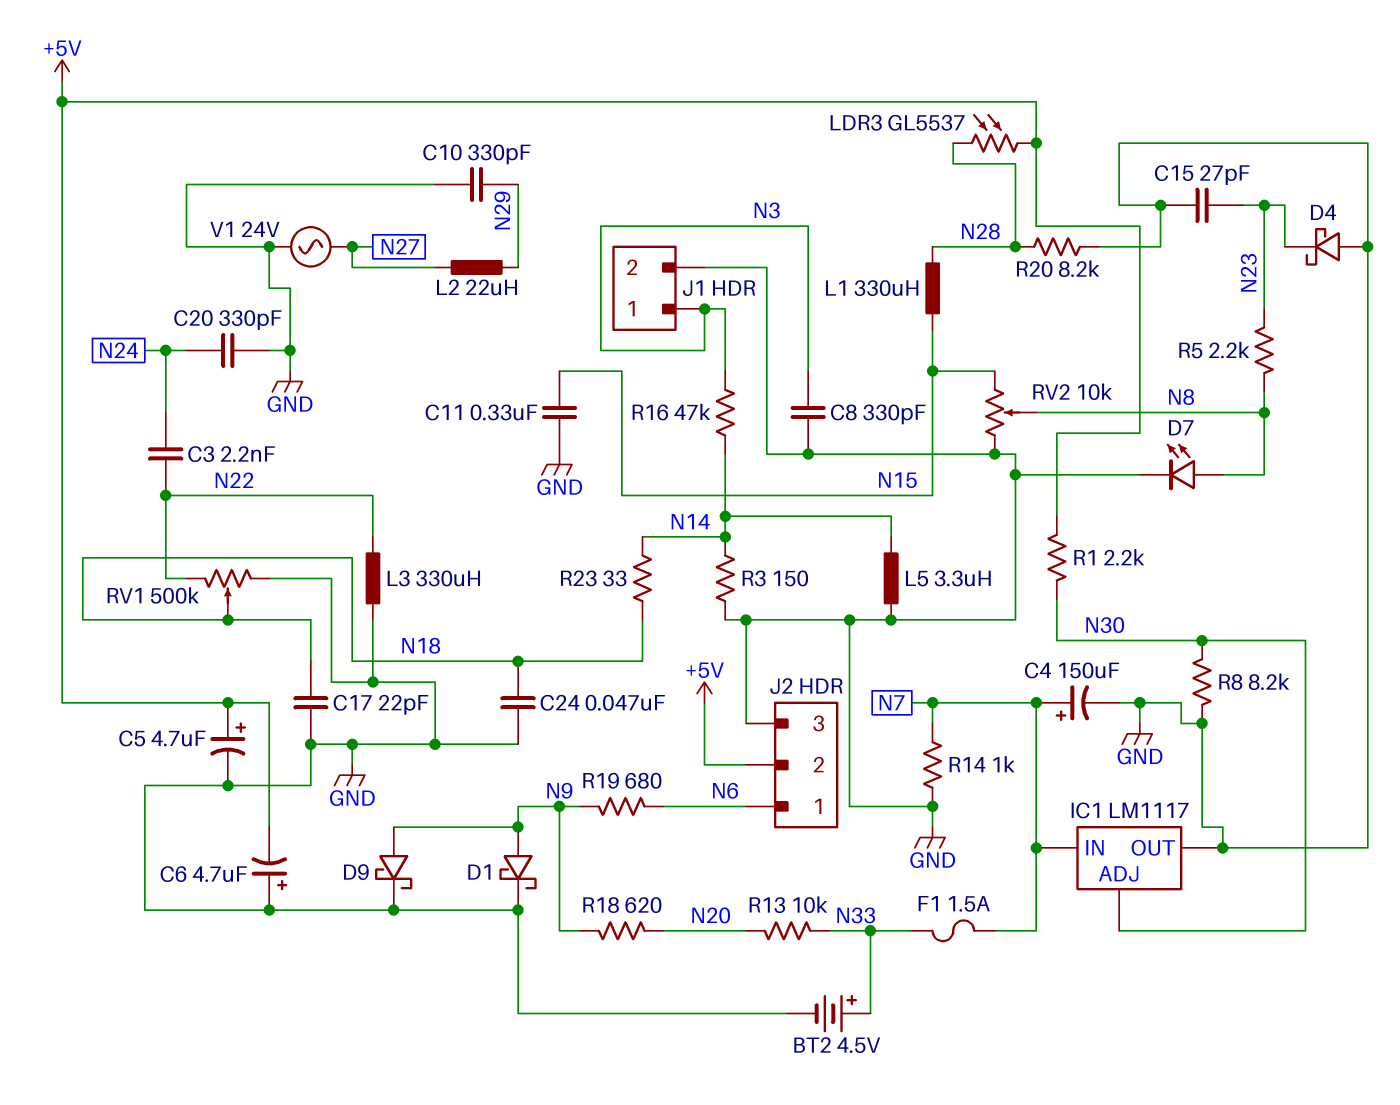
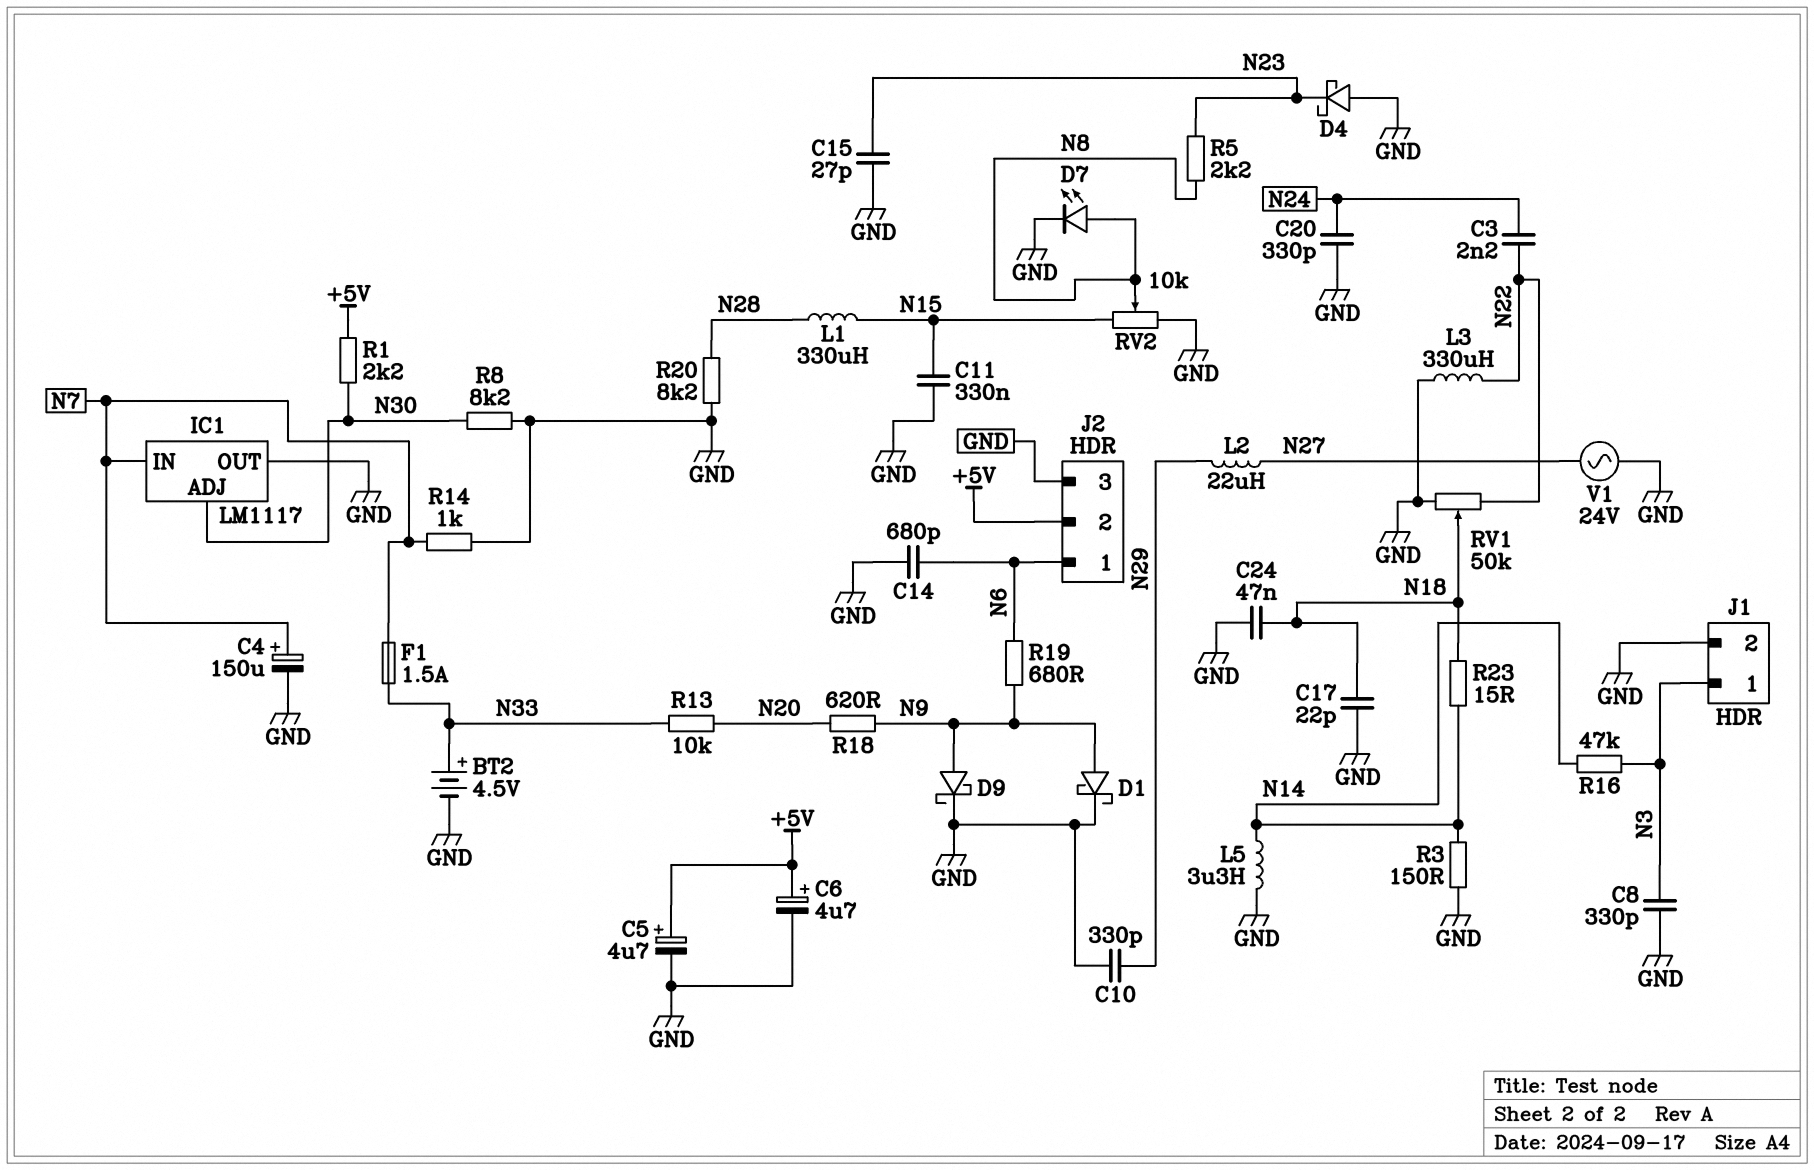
C6: 4.7uF (plus GND, minus +5V) -> 4.7uF (plus +5V, minus GND)
C14: none -> 680pF (GND, N6)
LDR3: GL5537 (+5V, N28) -> none
R23: 33 (N14, N18) -> 15 (N14, N18)
RV1: 500k (GND, N22, wiper N18) -> 50k (GND, N22, wiper N18)

